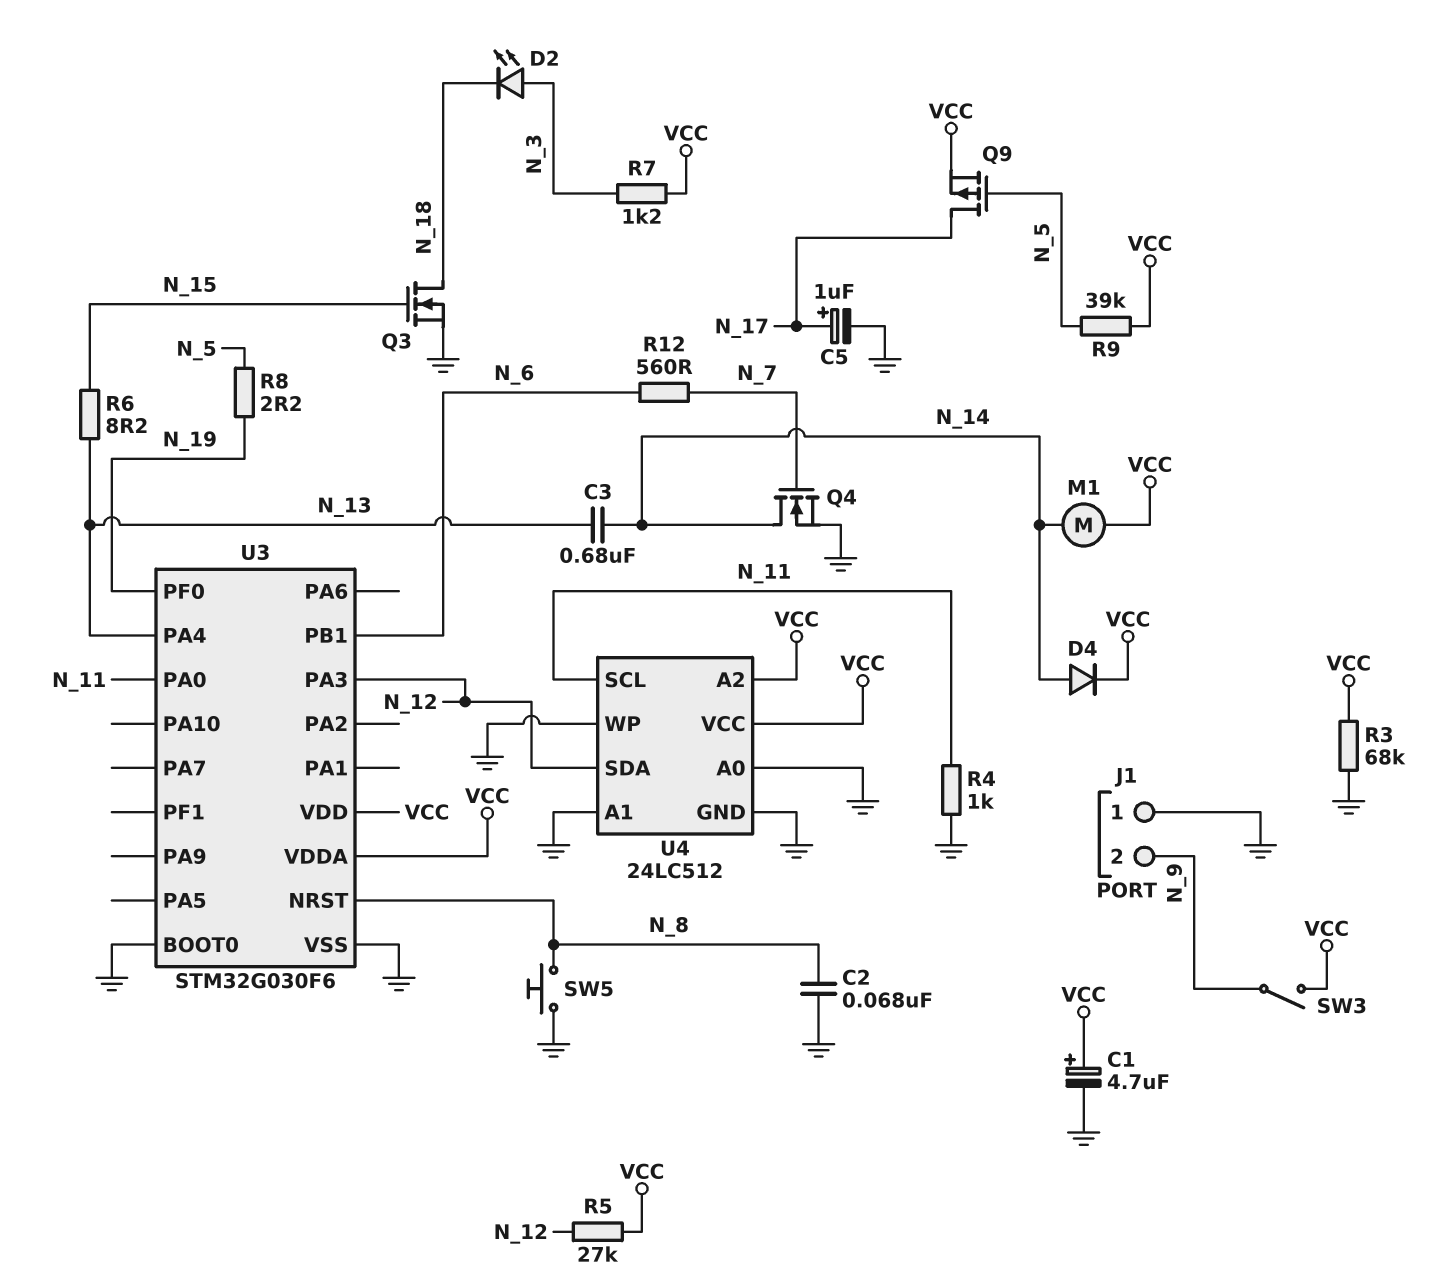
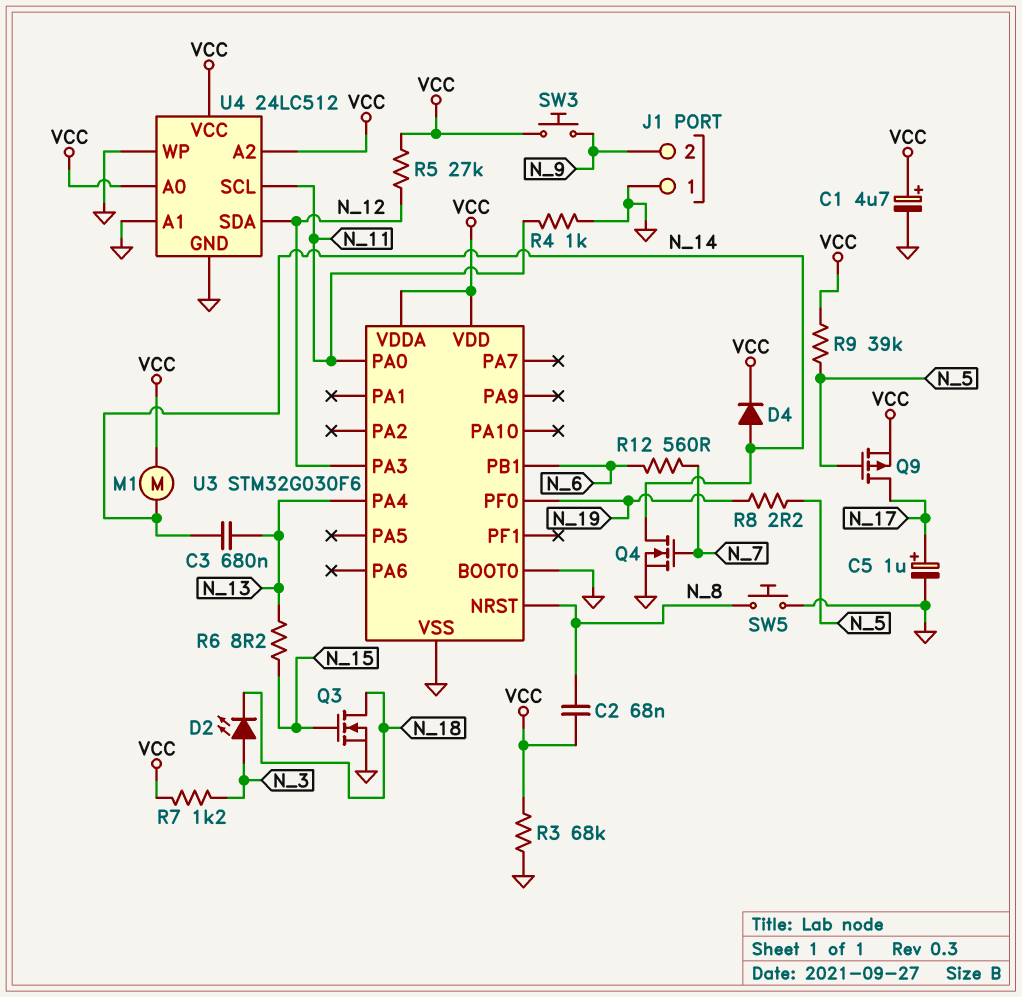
C2: 68nF (GND, N_8) -> 68nF (N_8, VCC)
SW3: switch (N_9, VCC) -> button (N_9, VCC)
U4 pin A0: GND -> VCC

